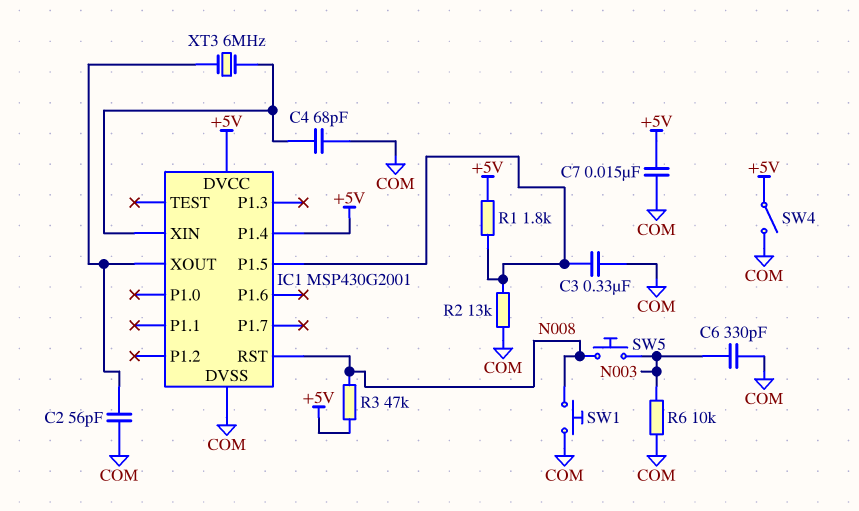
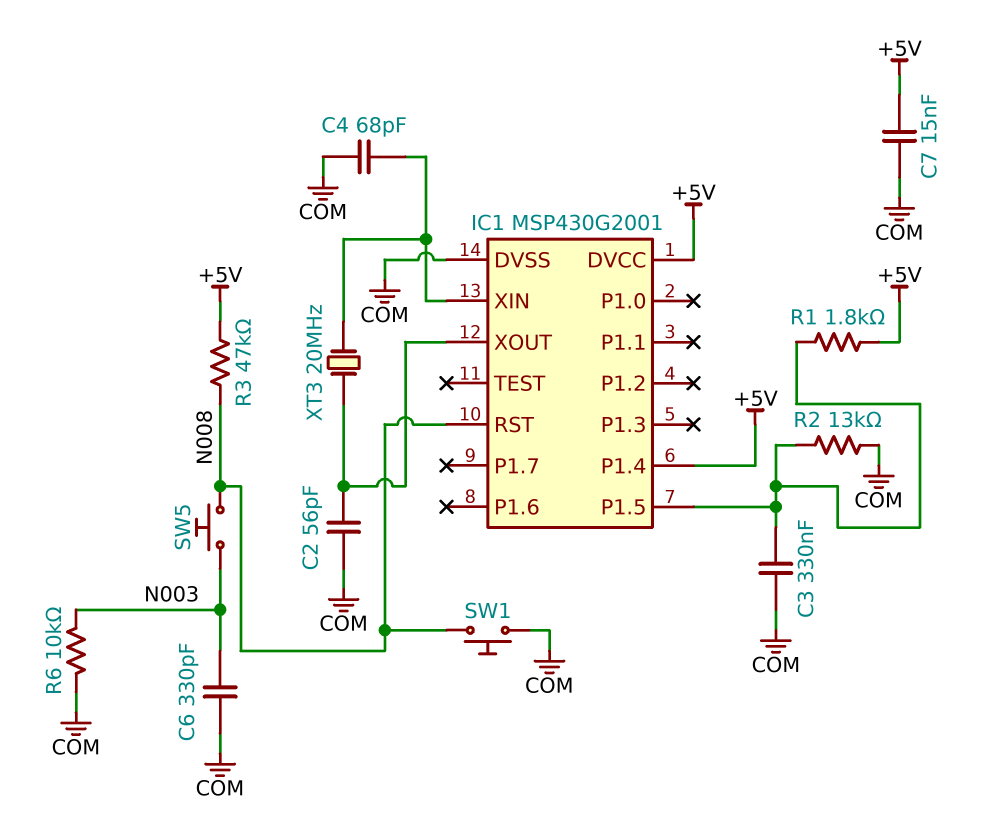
SW4: switch (+5V, COM) -> none
XT3: 6MHz (IC1/XIN, IC1/XOUT) -> 20MHz (IC1/XIN, IC1/XOUT)

